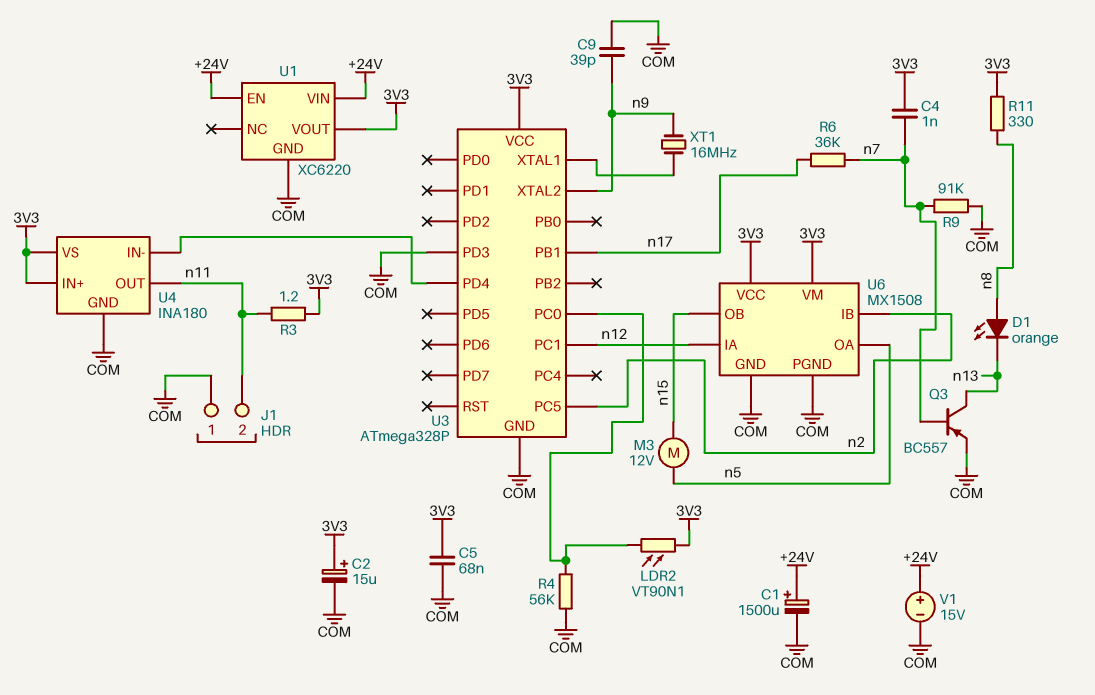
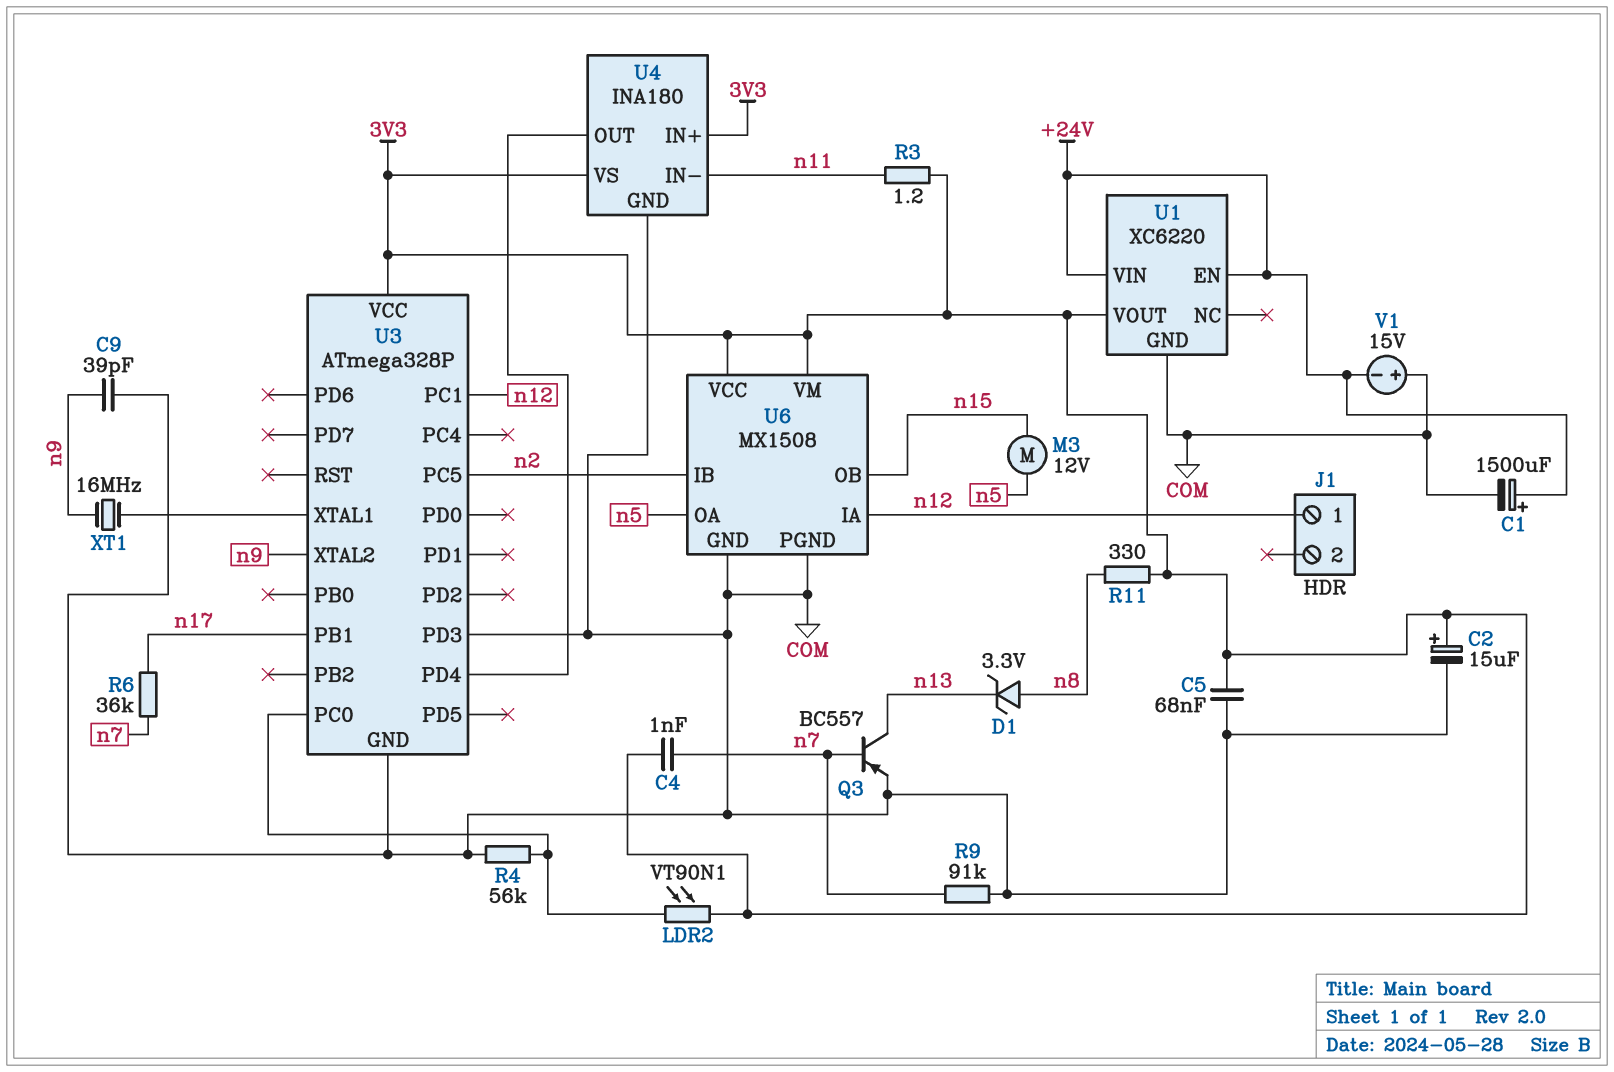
D1: LED orange (A n8, K n13) -> zener 3.3V (A n8, K n13)
J1 pin 1: COM -> n12
J1 pin 2: n11 -> none
U4 pin IN-: U3/PD4 -> n11
U4 pin OUT: n11 -> U3/PD4
V1: 15V (plus +24V, minus COM) -> 15V (plus COM, minus +24V)

